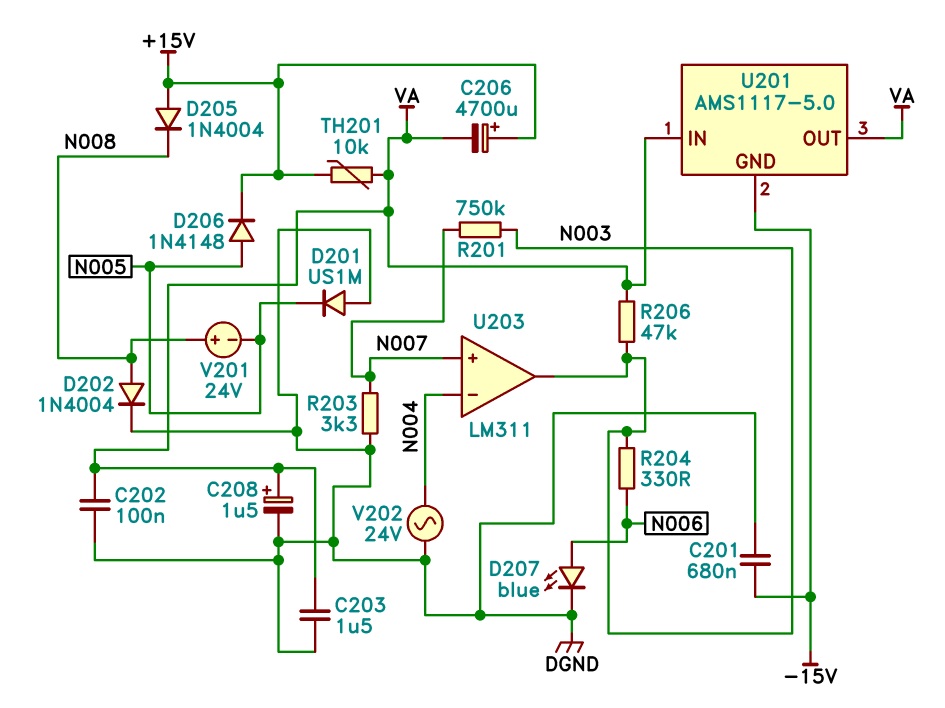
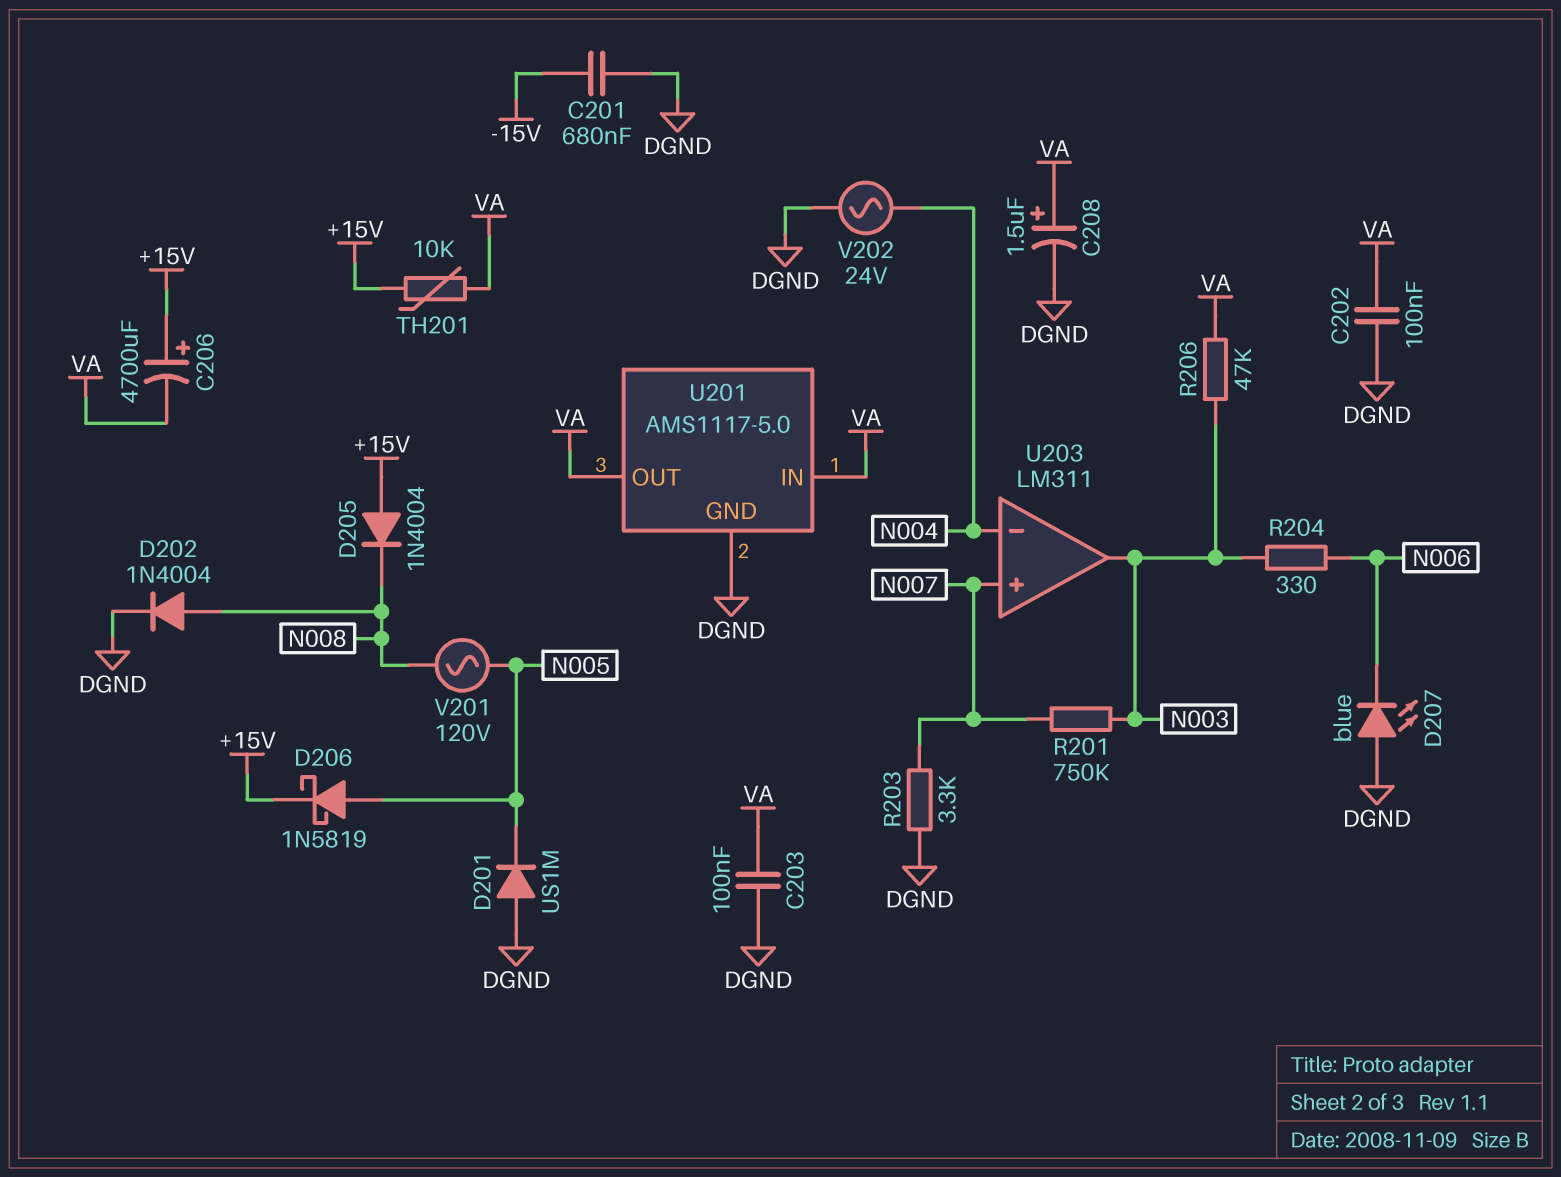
C203: 1.5uF (DGND, VA) -> 100nF (DGND, VA)
D206: diode 1N4148 (A N005, K +15V) -> schottky 1N5819 (A N005, K +15V)
D207: LED blue (A N006, K DGND) -> LED blue (A DGND, K N006)
U201 pin GND: -15V -> DGND
V201: 24V (plus N008, minus N005) -> AC 120V (N005, N008)

